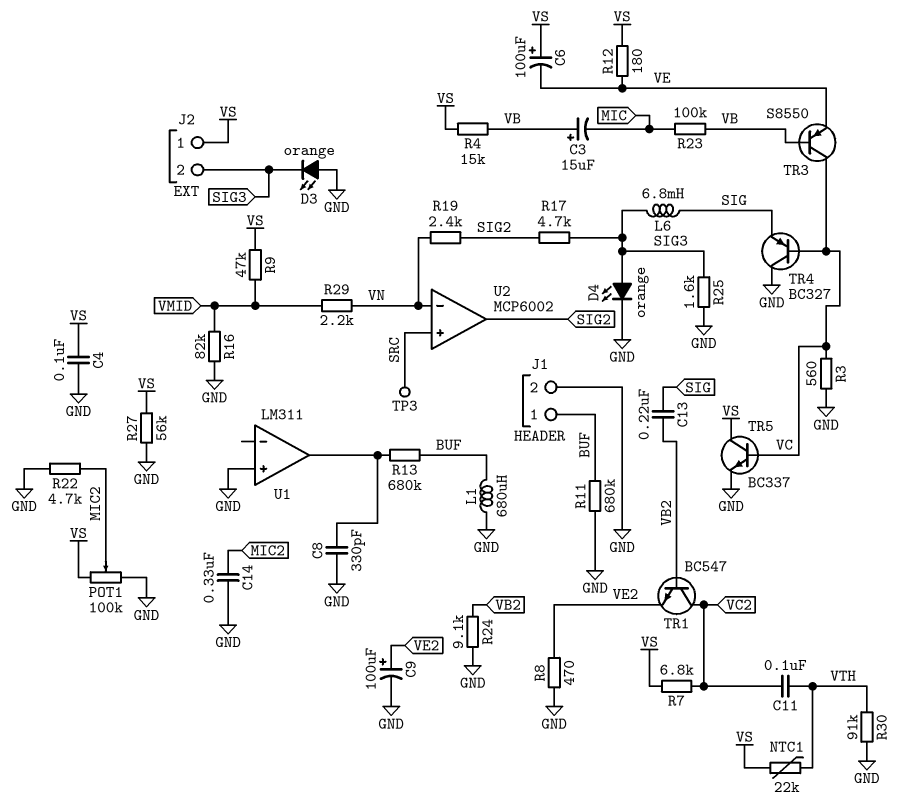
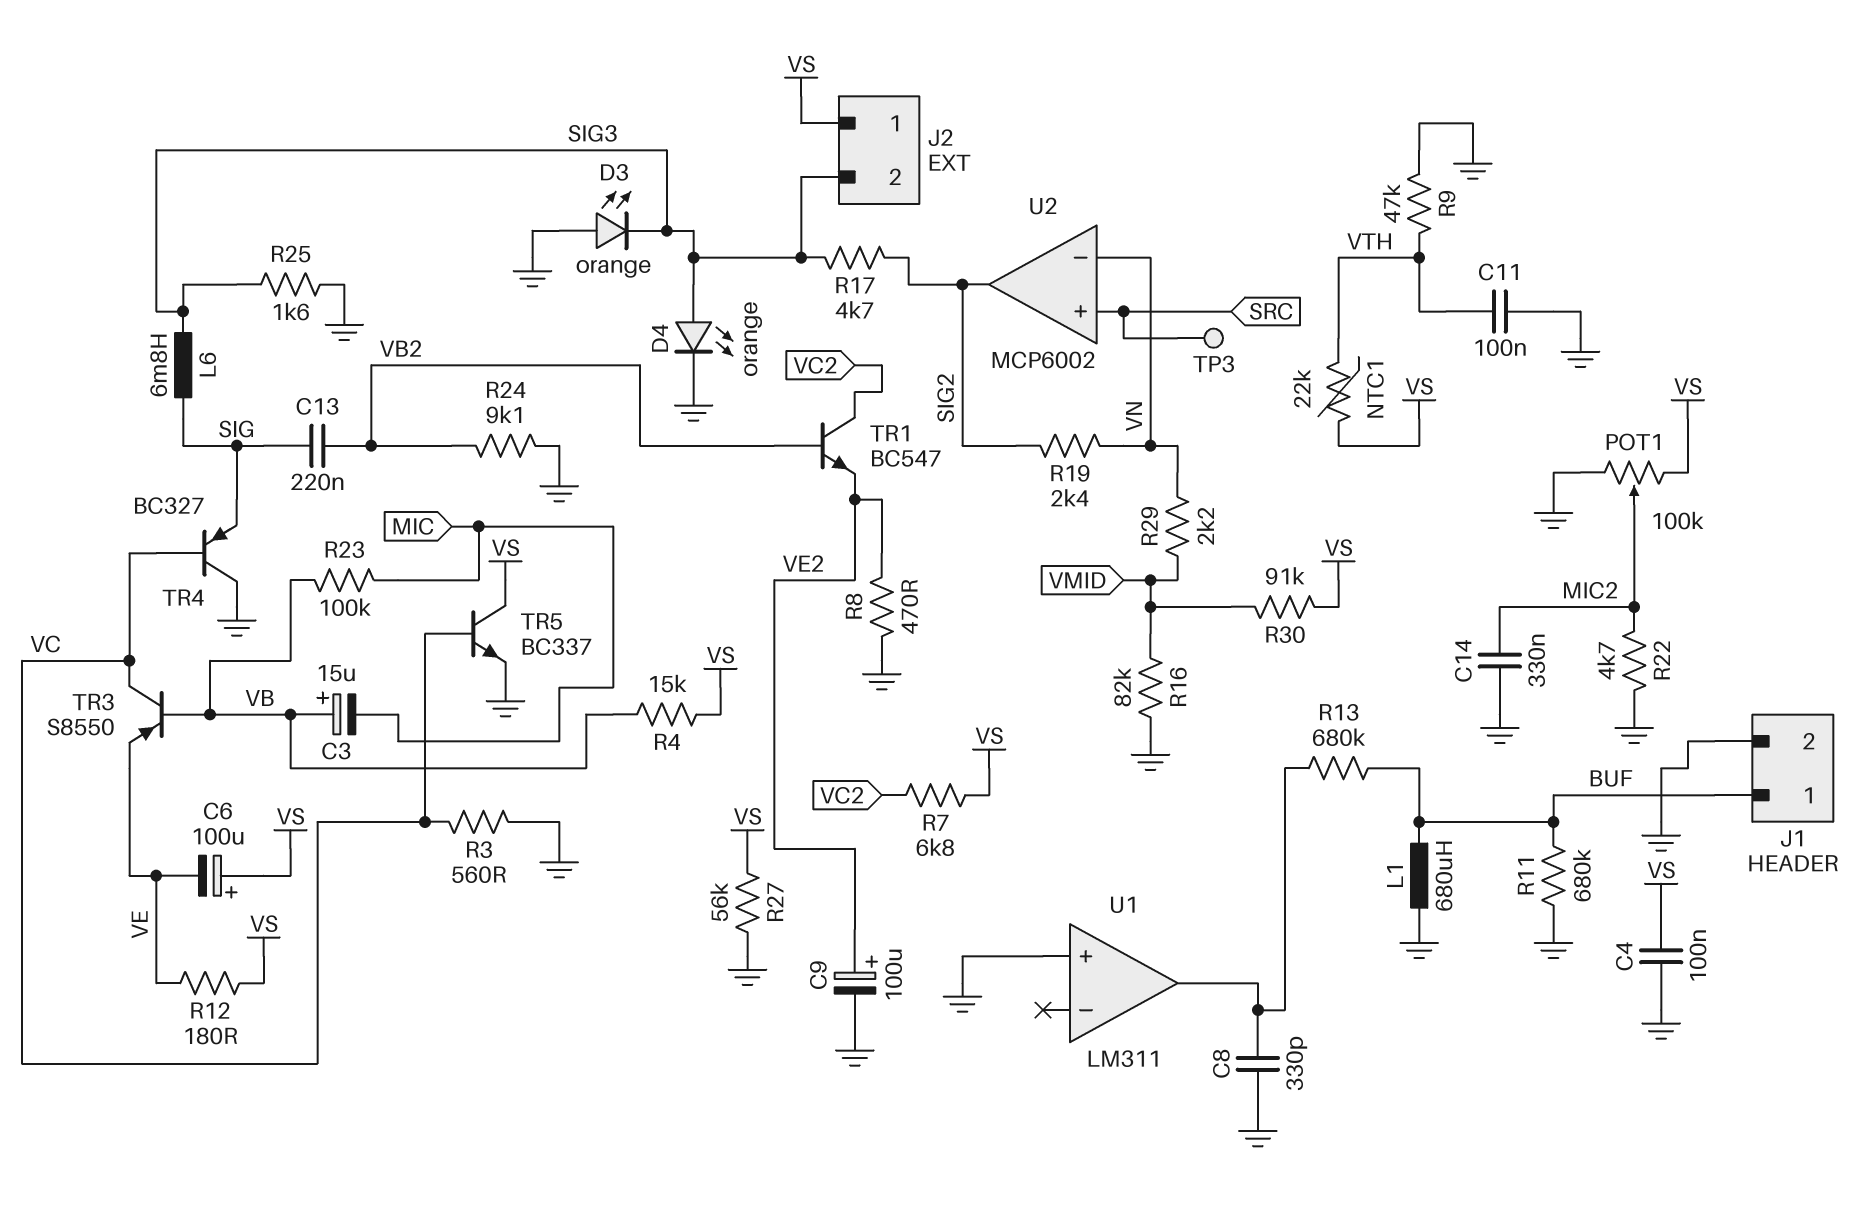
C11: 100nF (VC2, VTH) -> 100nF (GND, VTH)
R9: 47k (VMID, VS) -> 47k (GND, VTH)
R30: 91k (GND, VTH) -> 91k (VMID, VS)

